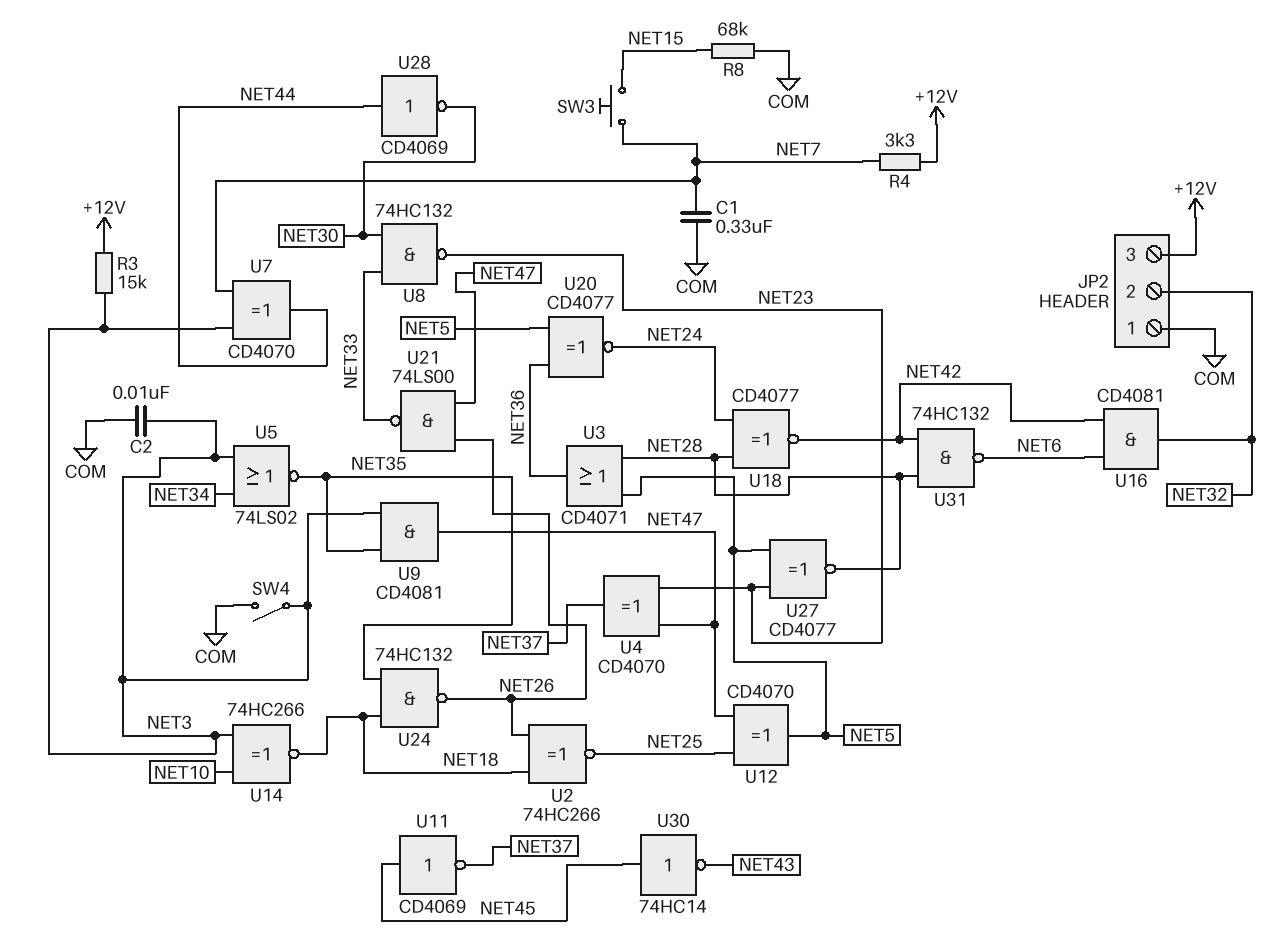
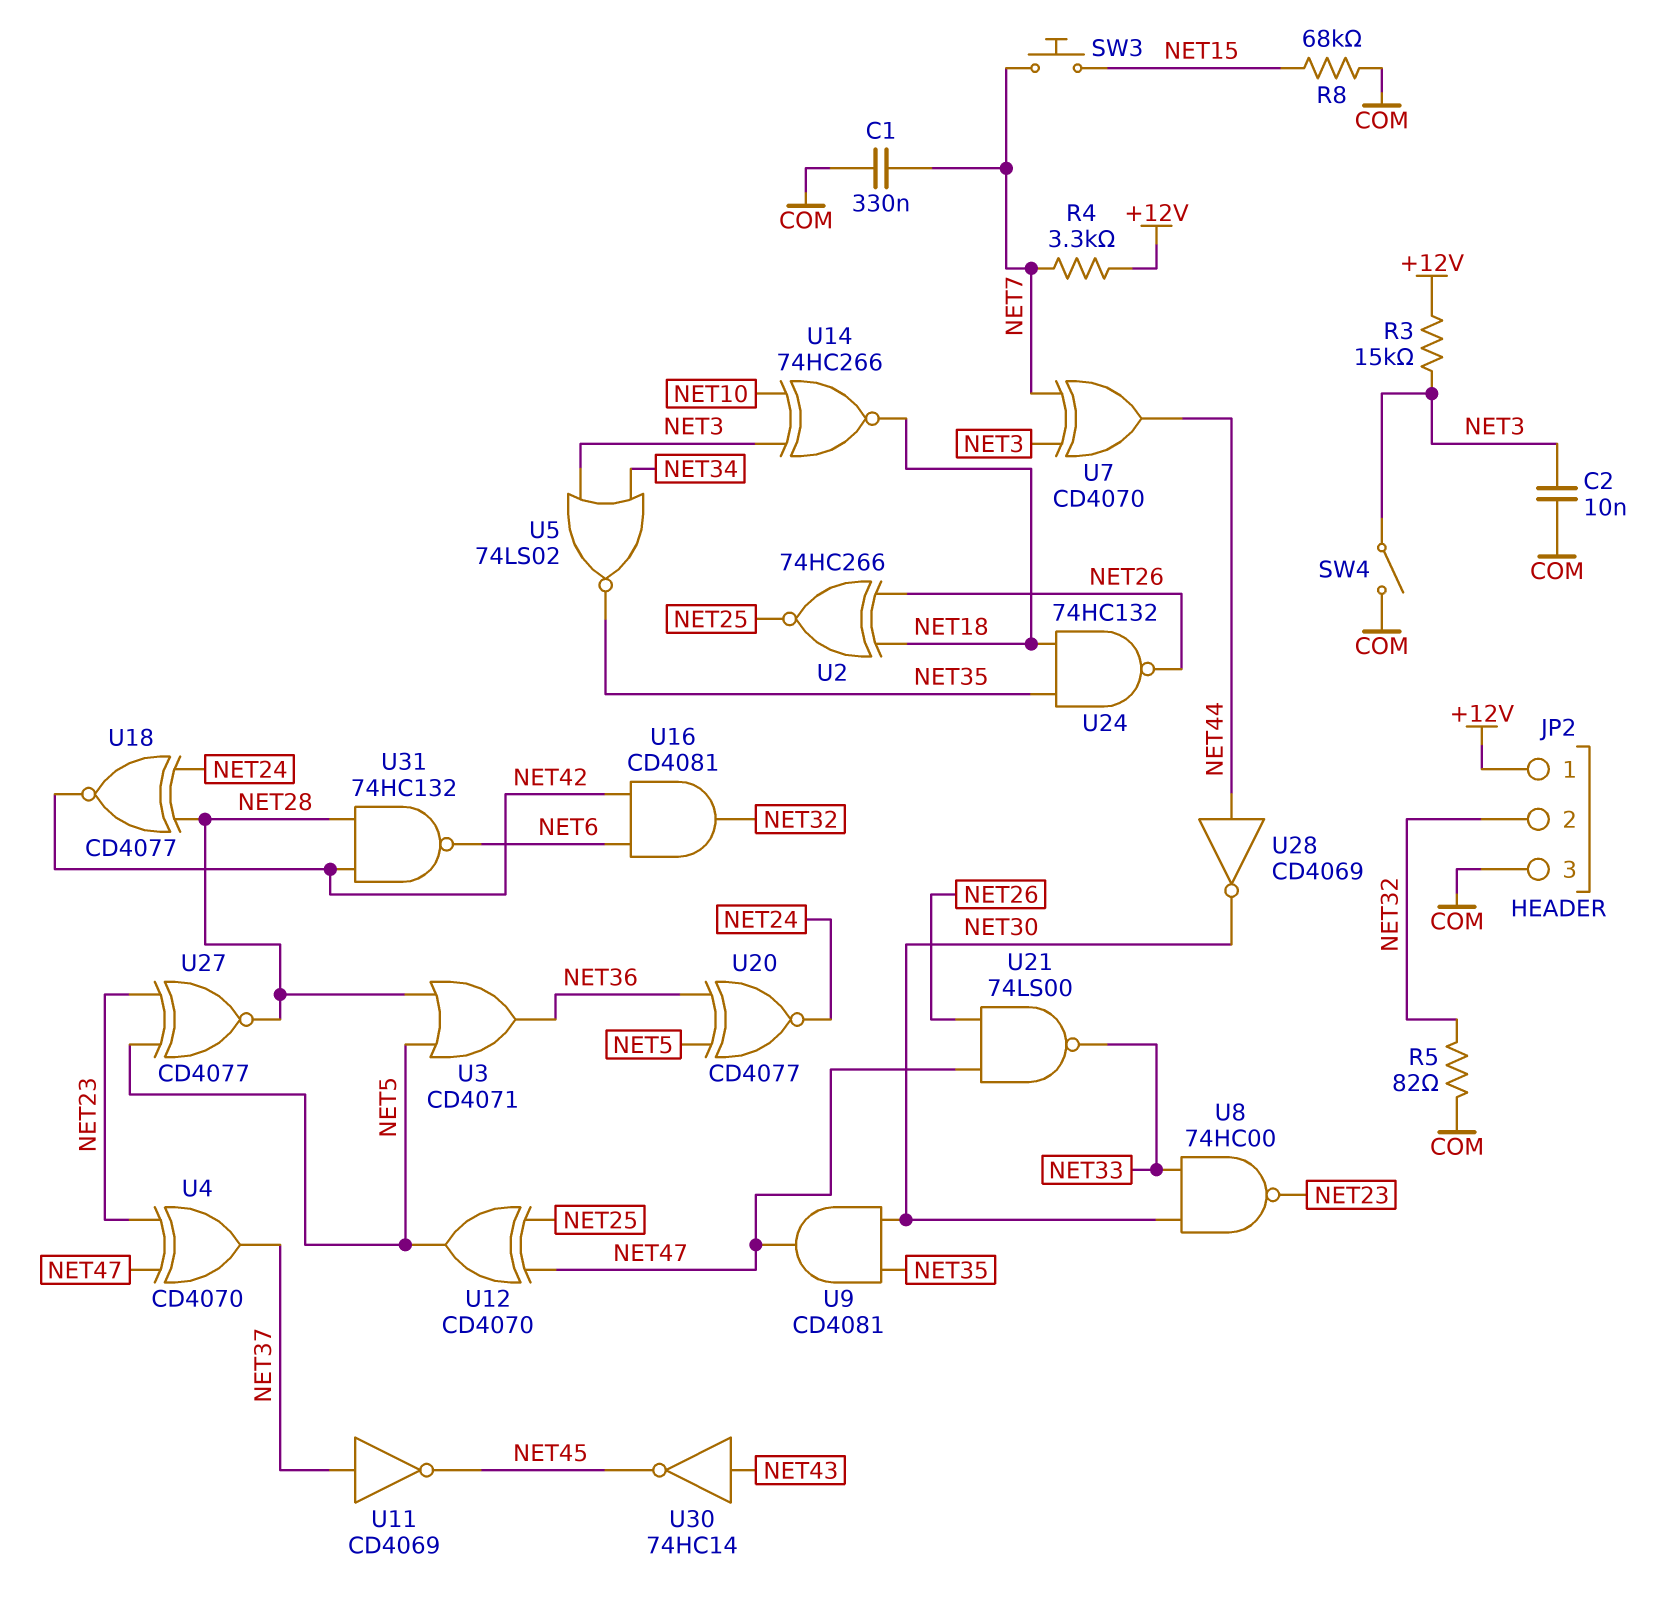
JP2 pin 1: COM -> +12V
JP2 pin 3: +12V -> COM
R5: none -> 82 (COM, NET32)
U8: NAND 74HC132 (in NET30, in NET33, out NET23) -> NAND 74HC00 (in NET30, in NET33, out NET23)
U9: AND CD4081 (in NET3, in NET35, out NET47) -> AND CD4081 (in NET30, in NET35, out NET47)
U11: NOT CD4069 (in NET45, out NET37) -> NOT CD4069 (in NET37, out NET45)
U30: NOT 74HC14 (in NET45, out NET43) -> NOT 74HC14 (in NET43, out NET45)

